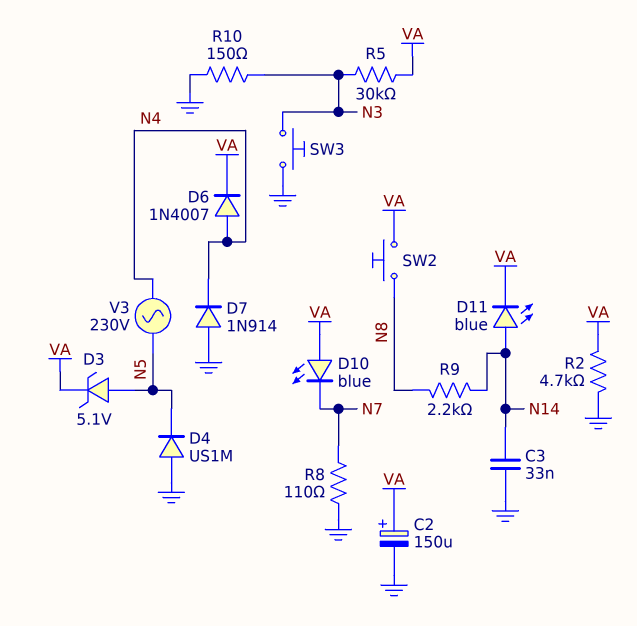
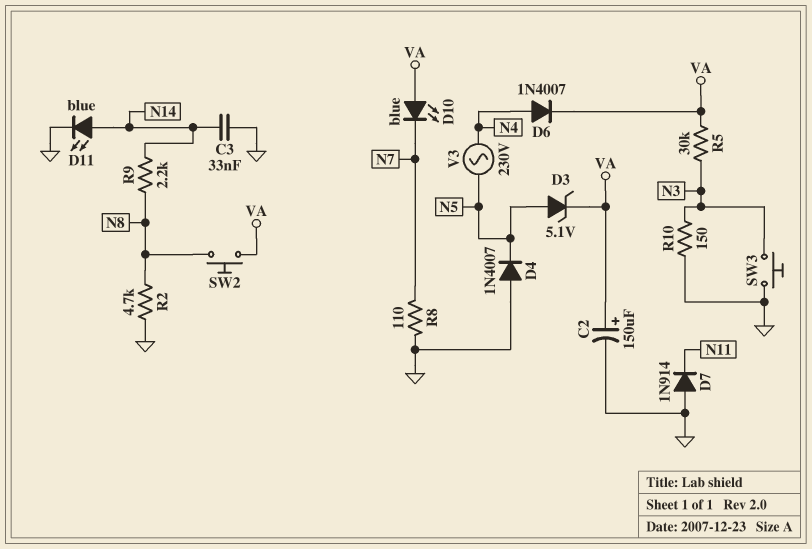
D4: diode US1M (A GND, K N5) -> diode 1N4007 (A GND, K N5)
D7: diode 1N914 (A GND, K N4) -> diode 1N914 (A GND, K N11)
D11: LED blue (A N14, K VA) -> LED blue (A N14, K GND)
R2: 4.7k (GND, VA) -> 4.7k (GND, N8)

